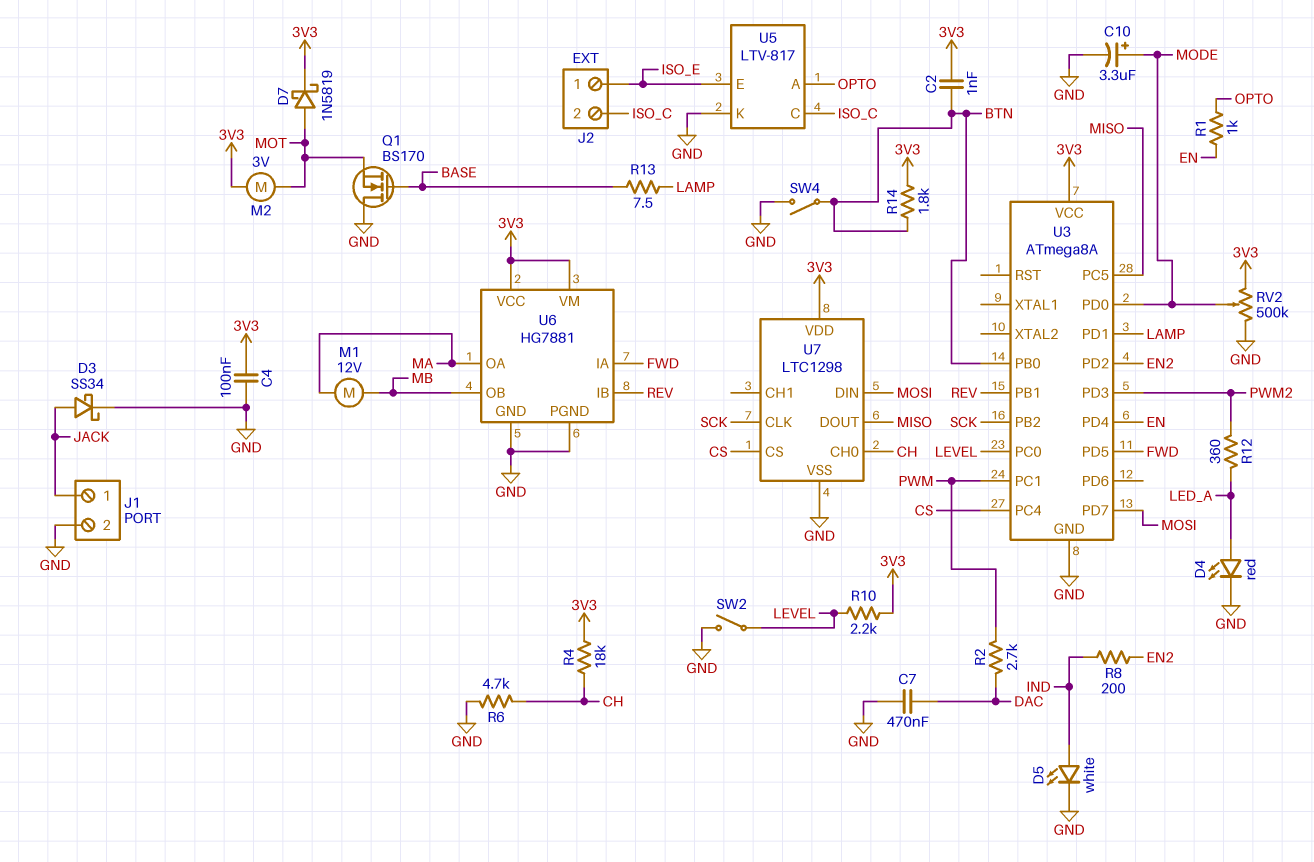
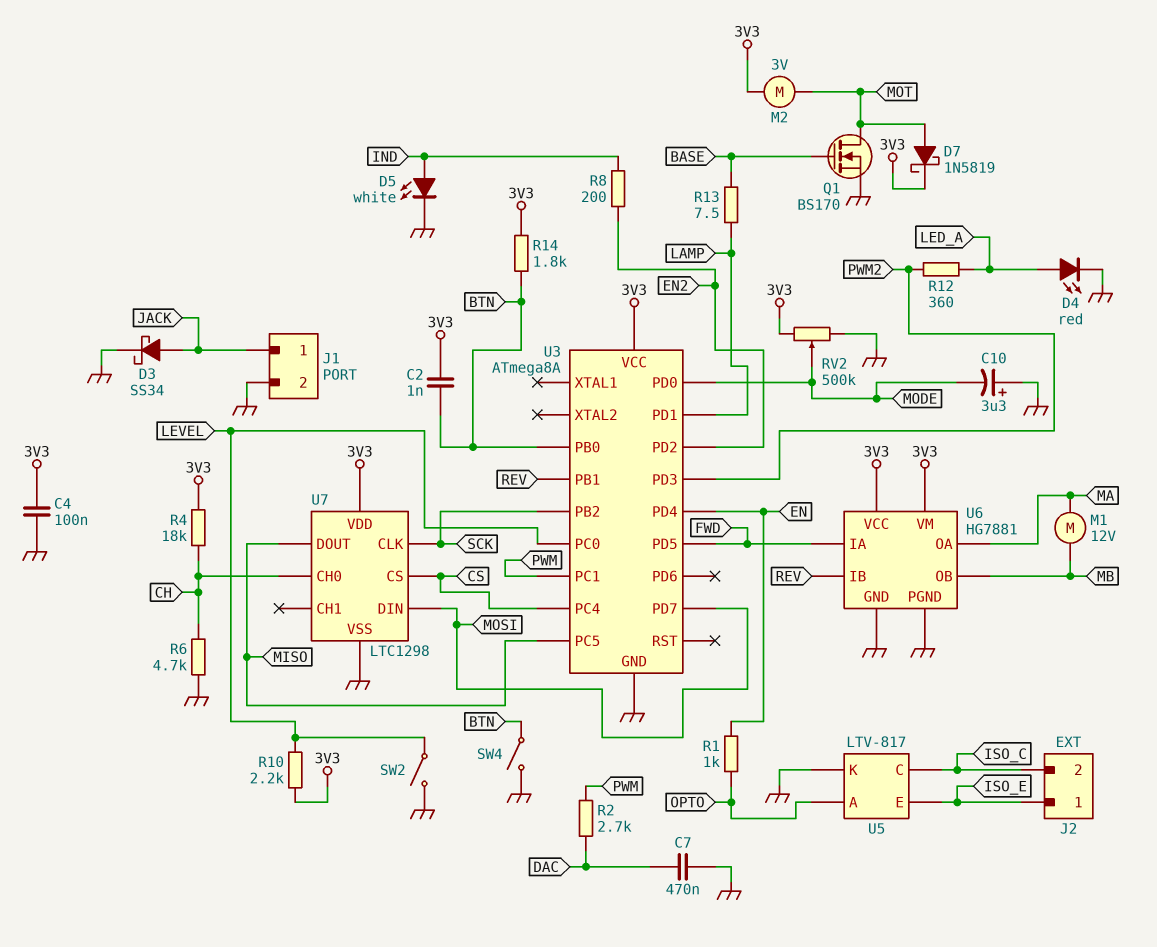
C10: 3.3uF (plus MODE, minus GND) -> 3.3uF (plus GND, minus MODE)
Q1: NMOS BS170 (G BASE, D GND, S MOT) -> NMOS BS170 (G BASE, D MOT, S GND)

